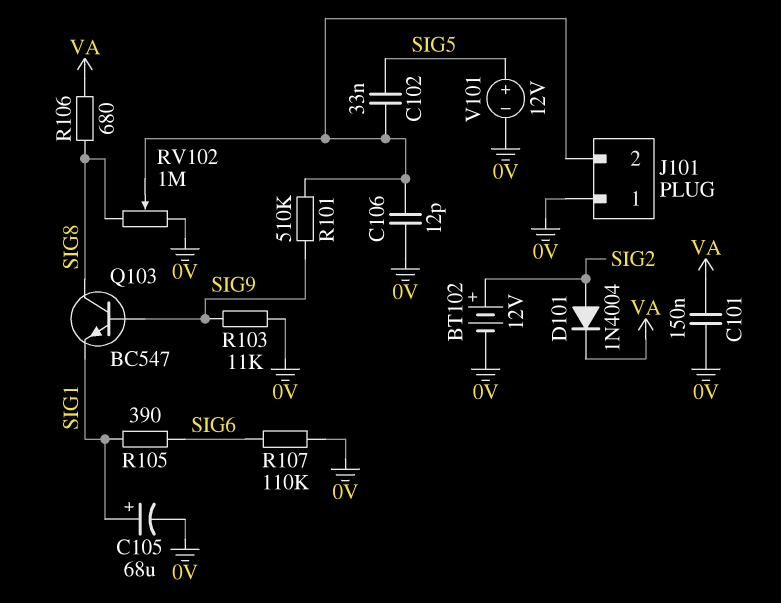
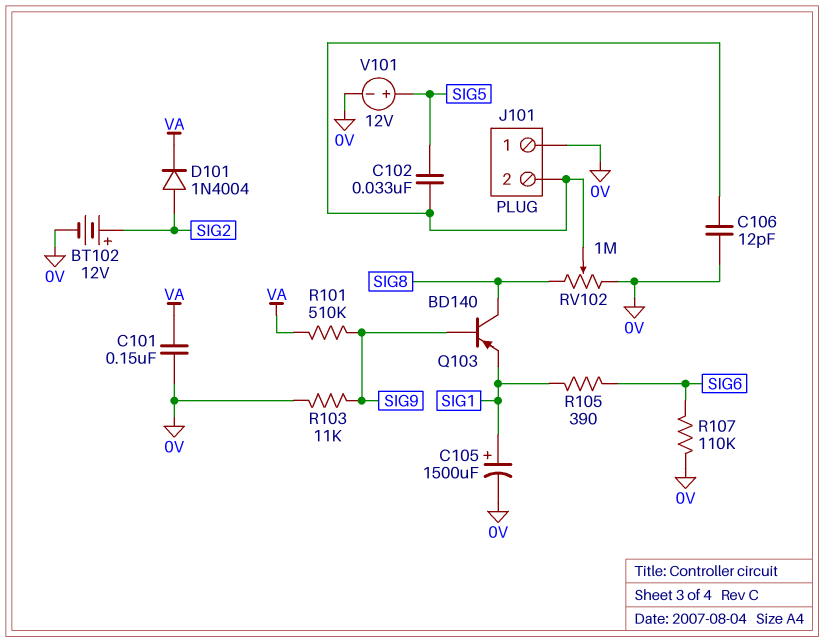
C105: 68uF (plus SIG1, minus 0V) -> 1500uF (plus SIG1, minus 0V)
Q103: NPN BC547 (B SIG9, C SIG8, E SIG1) -> PNP BD140 (B SIG9, C SIG8, E SIG1)
R101: 510k (J101/2, SIG9) -> 510k (SIG9, VA)
R106: 680 (SIG8, VA) -> none

